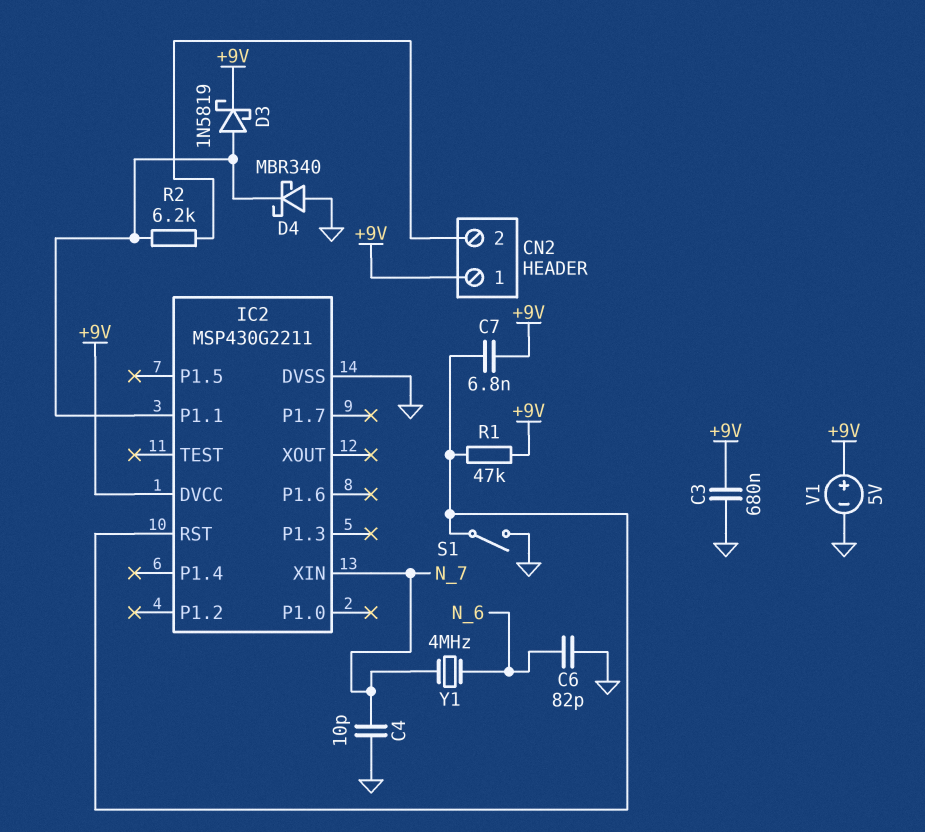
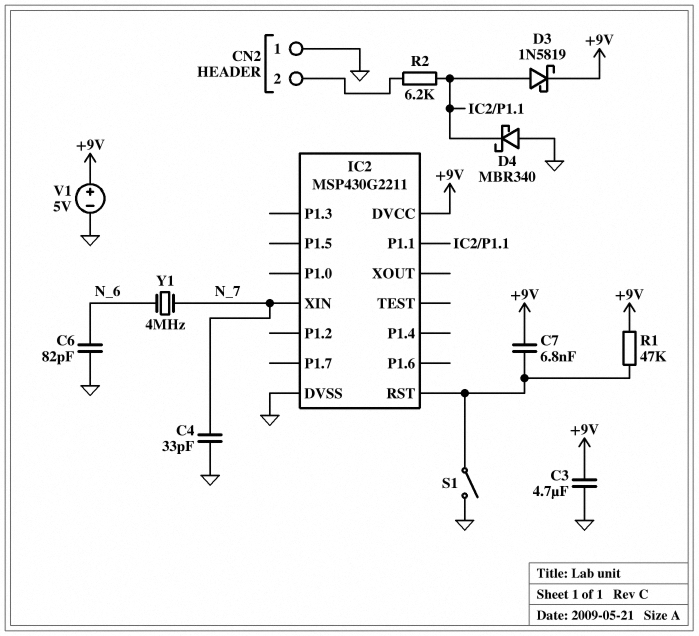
C3: 680nF (+9V, GND) -> 4.7uF (+9V, GND)
C4: 10pF (GND, N_7) -> 33pF (GND, N_7)
CN2 pin 1: +9V -> GND

